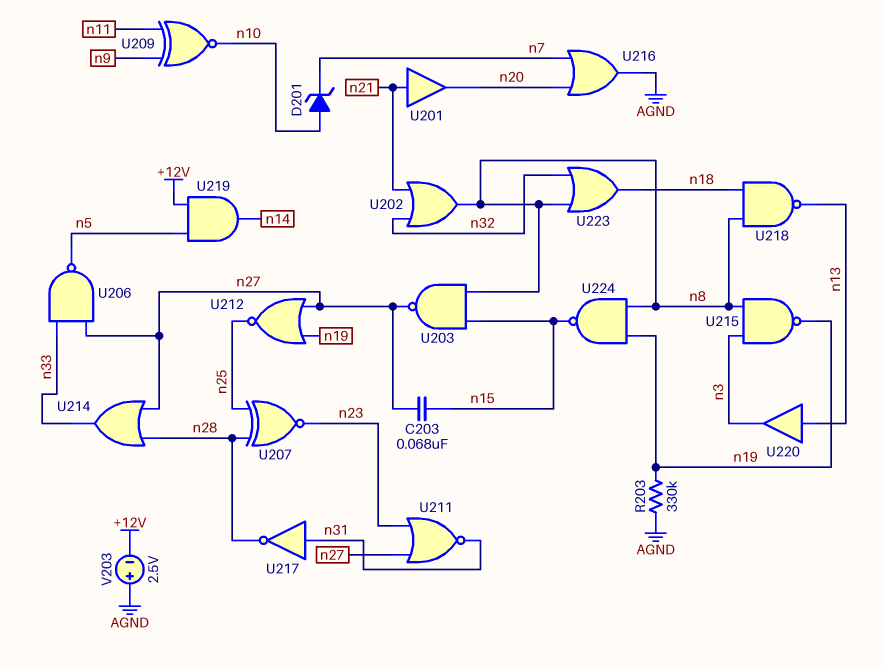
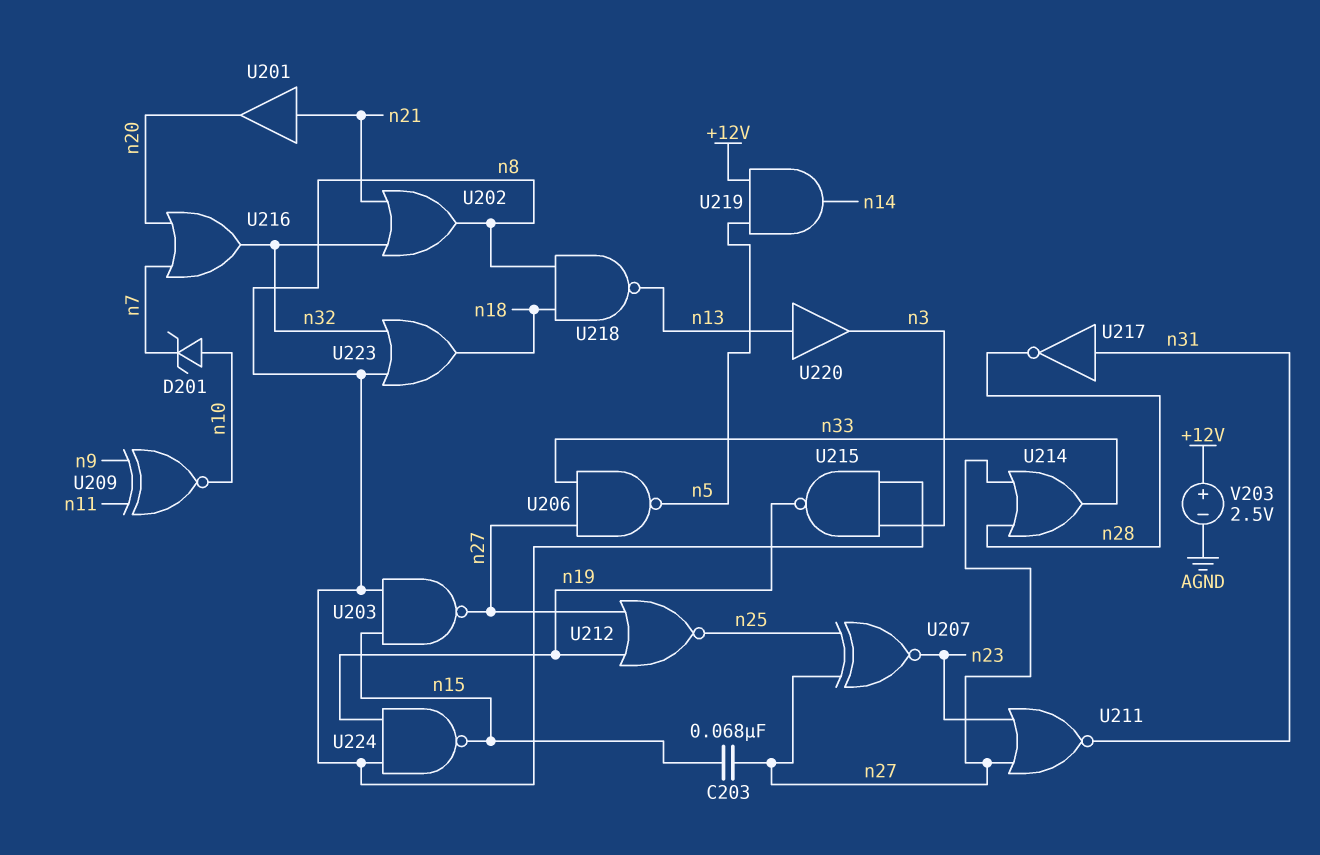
R203: 330k (AGND, n19) -> none
U207: XNOR (in n25, in n28, out n23) -> XNOR (in n25, in n27, out n23)
U216: OR (in n7, in n20, out AGND) -> OR (in n7, in n20, out n32)
V203: 2.5V (plus AGND, minus +12V) -> 2.5V (plus +12V, minus AGND)

